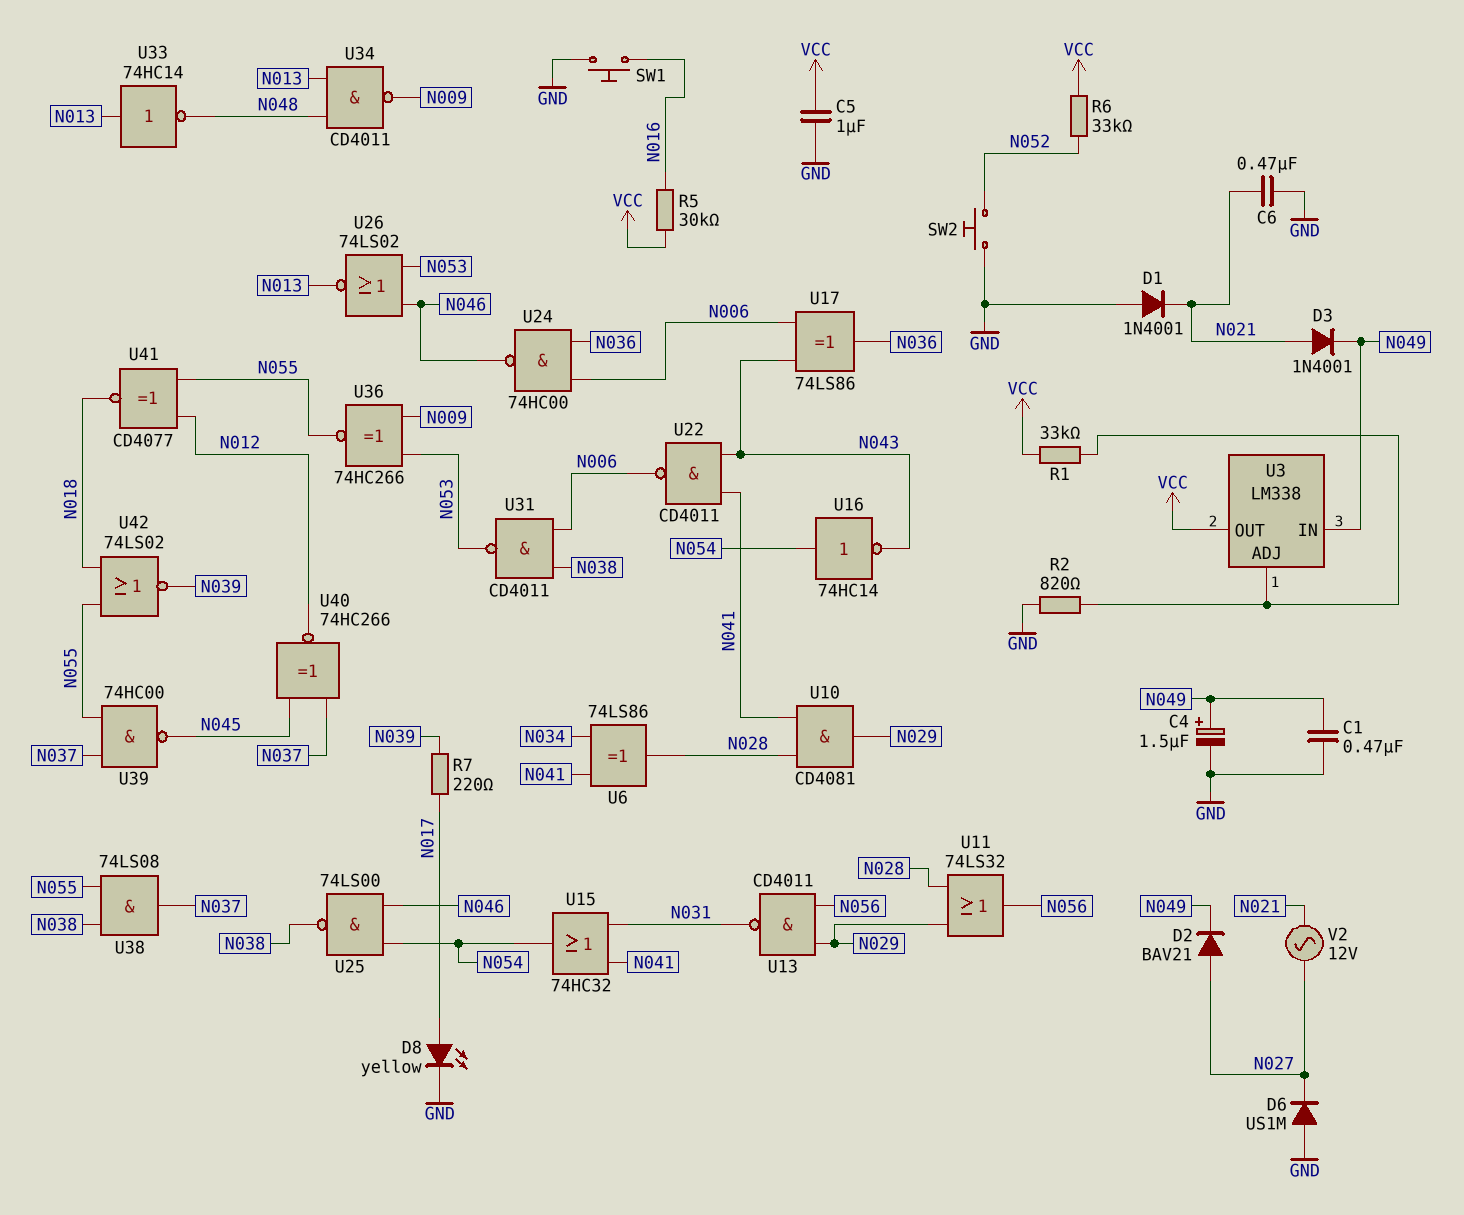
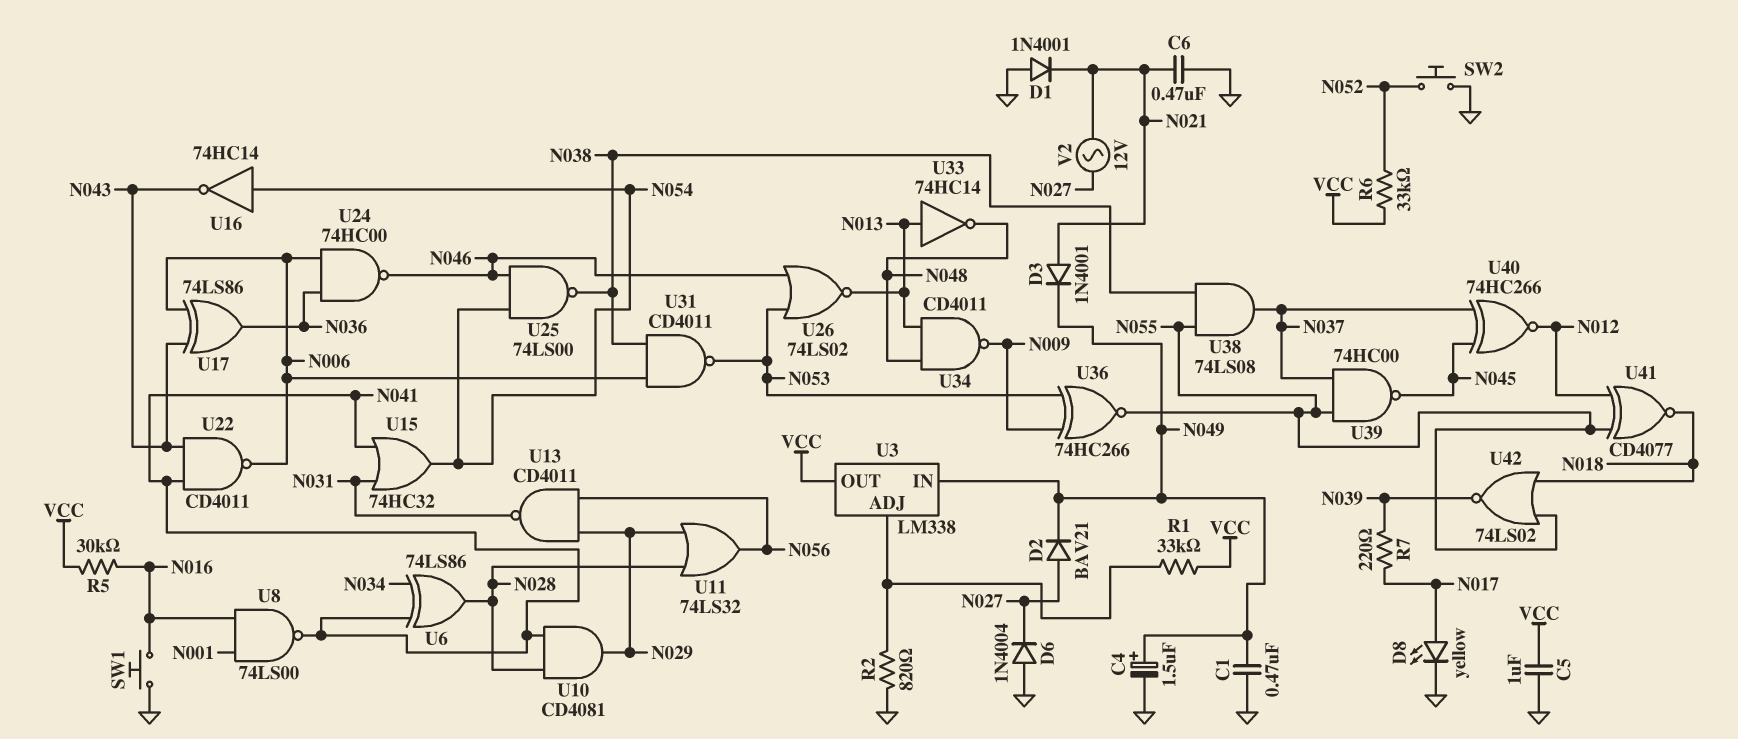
D6: diode US1M (A GND, K N027) -> diode 1N4004 (A GND, K N027)
U8: none -> NAND 74LS00 (in N001, in N016, out N041)

